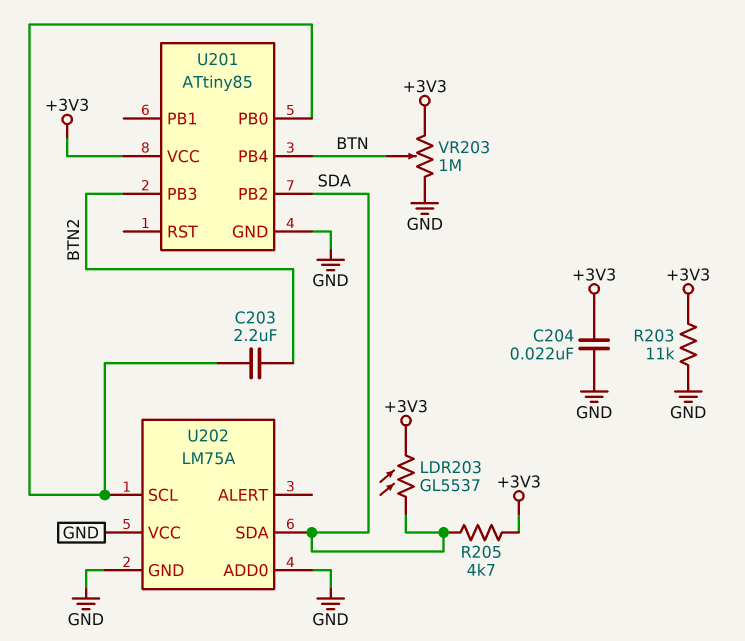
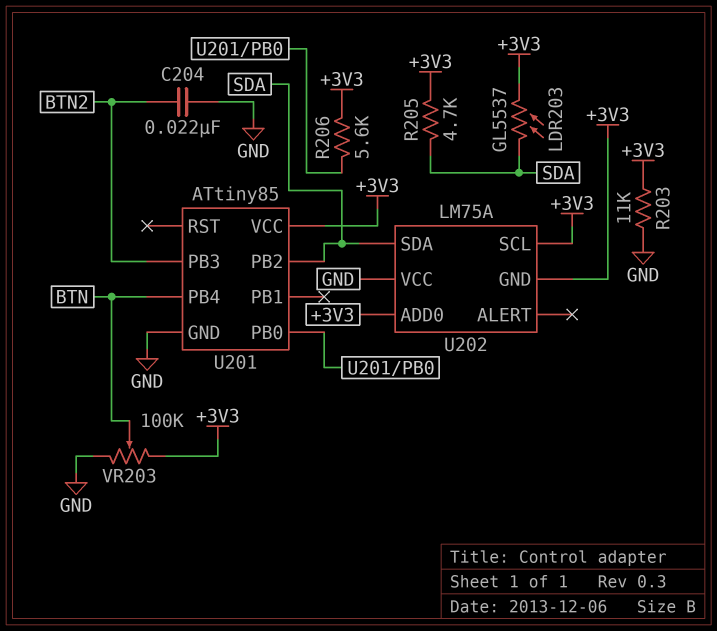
C203: 2.2uF (BTN2, U201/PB0) -> none
C204: 22nF (+3V3, GND) -> 22nF (BTN2, GND)
R206: none -> 5.6k (+3V3, U201/PB0)
U202 pin ADD0: GND -> +3V3
U202 pin GND: GND -> +3V3
U202 pin SCL: U201/PB0 -> +3V3
VR203: 1M (+3V3, GND, wiper BTN) -> 100k (+3V3, GND, wiper BTN)

